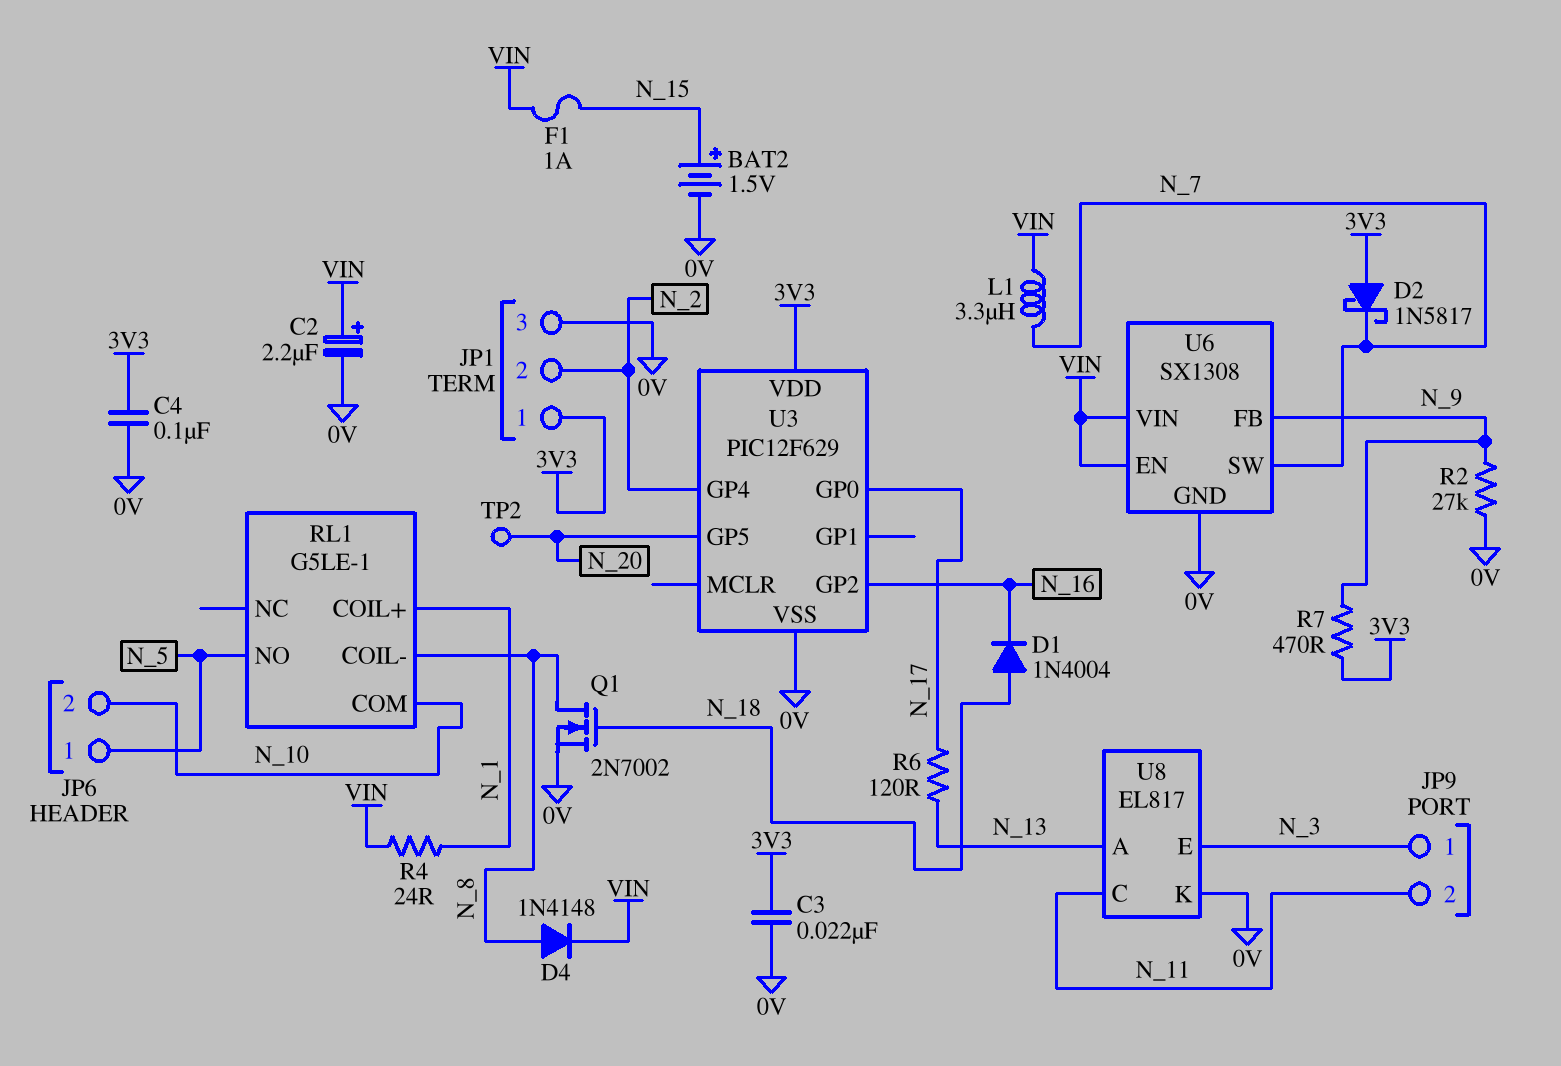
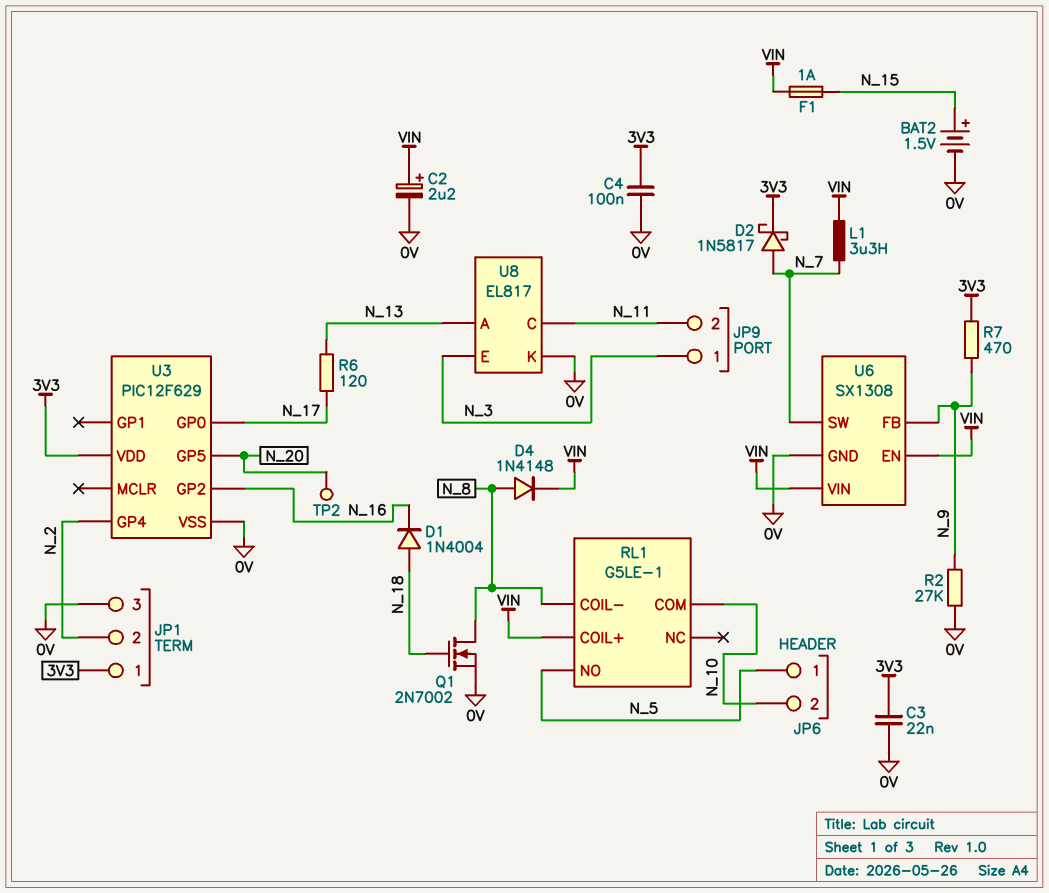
D2: schottky 1N5817 (A 3V3, K N_7) -> schottky 1N5817 (A N_7, K 3V3)
R4: 24 (N_1, VIN) -> none
RL1 pin COIL+: N_1 -> VIN

